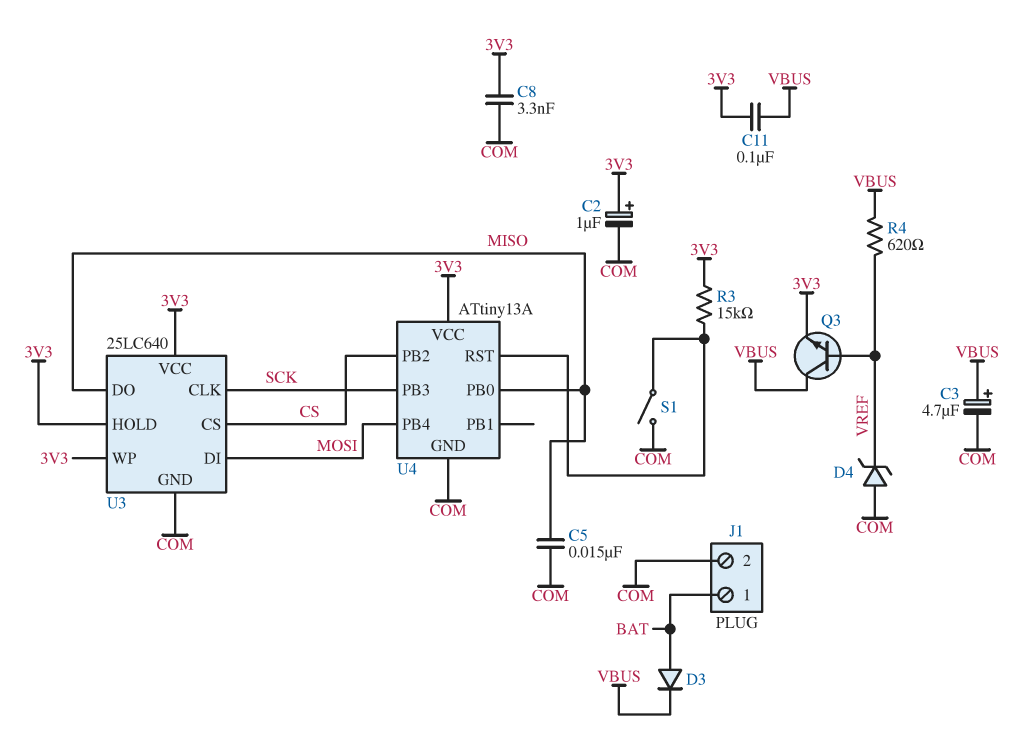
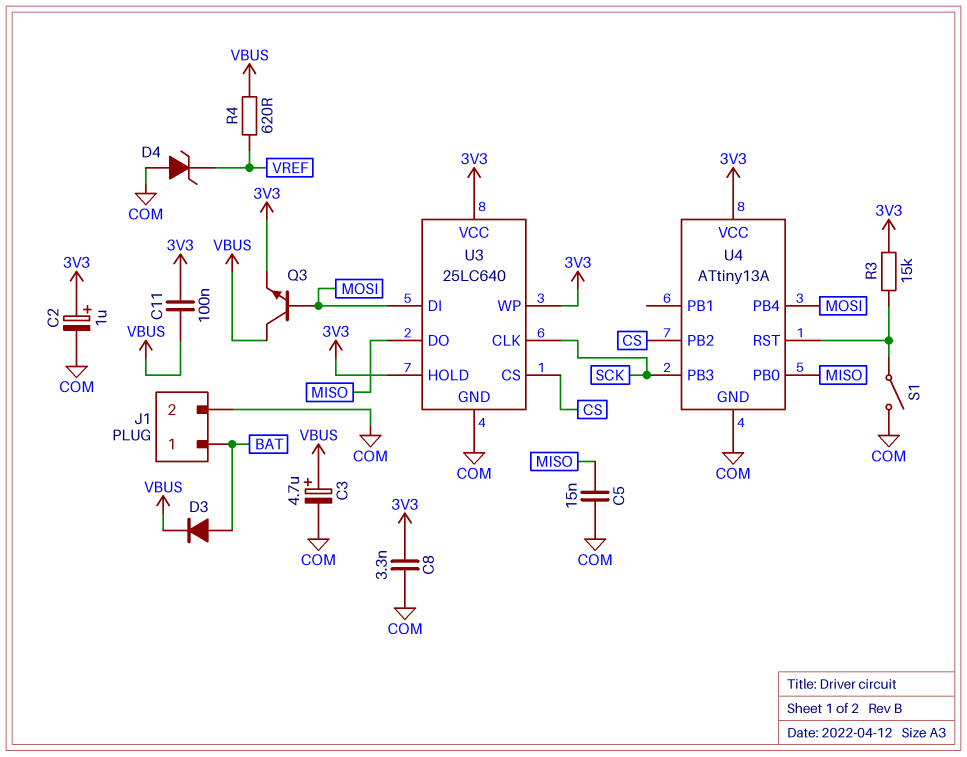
Q3: NPN (B VREF, C VBUS, E 3V3) -> NPN (B MOSI, C VBUS, E 3V3)

